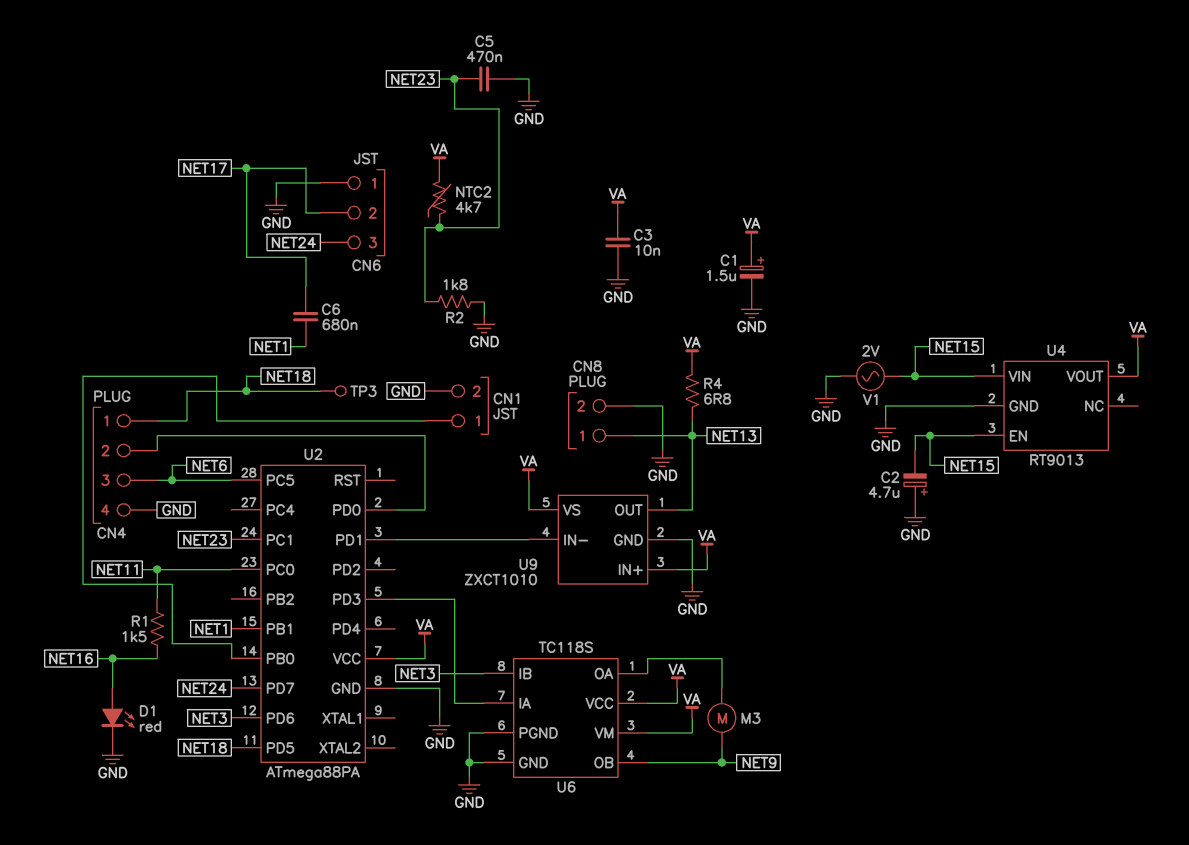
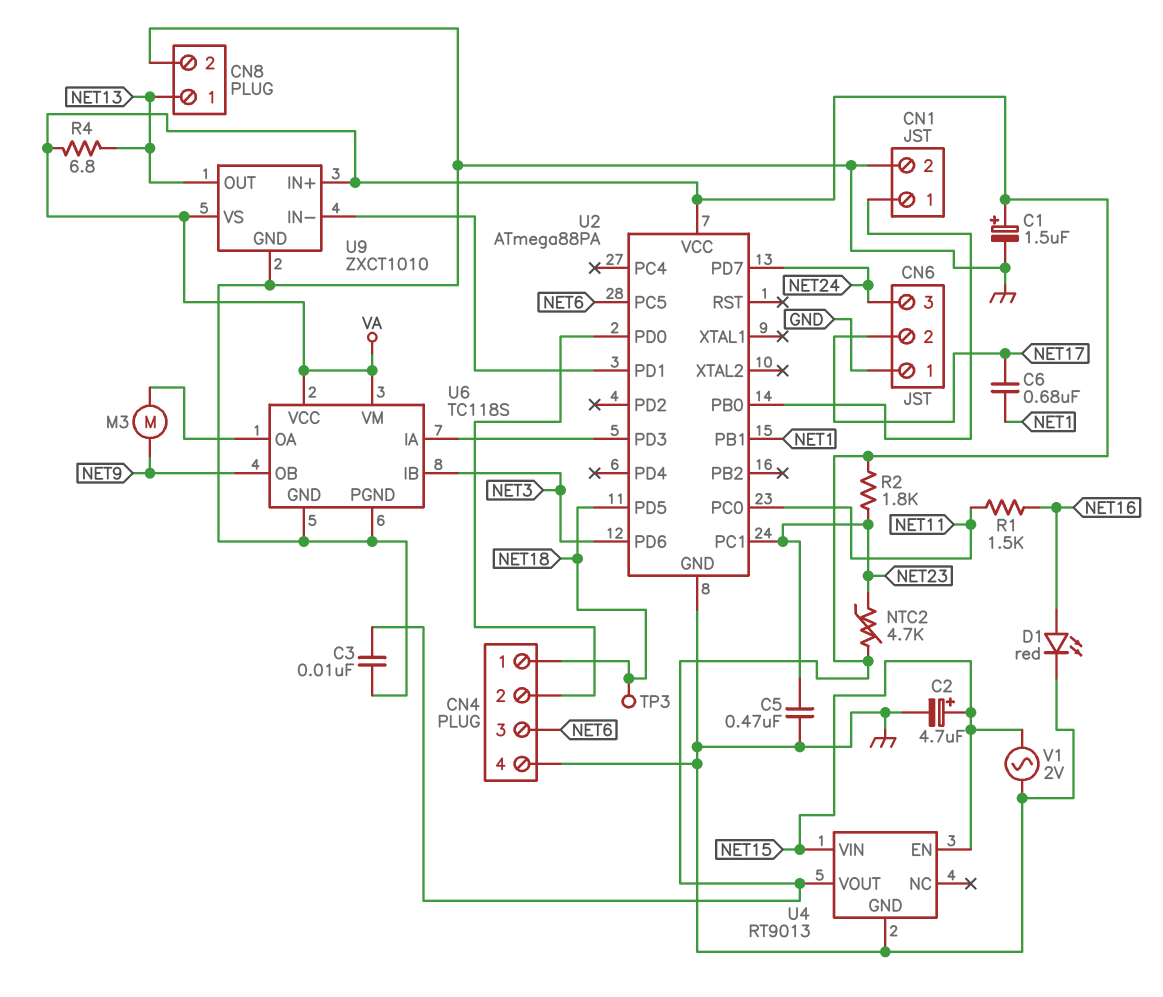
C2: 4.7uF (plus GND, minus NET15) -> 4.7uF (plus NET15, minus GND)
R2: 1.8k (GND, NET23) -> 1.8k (NET23, VA)

